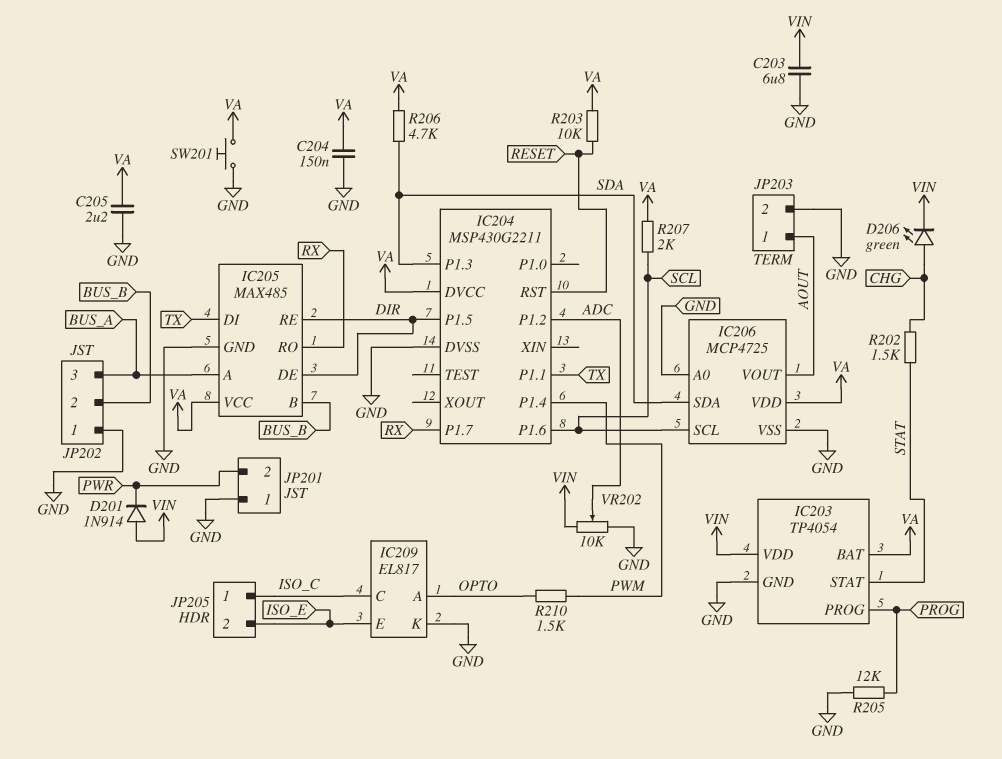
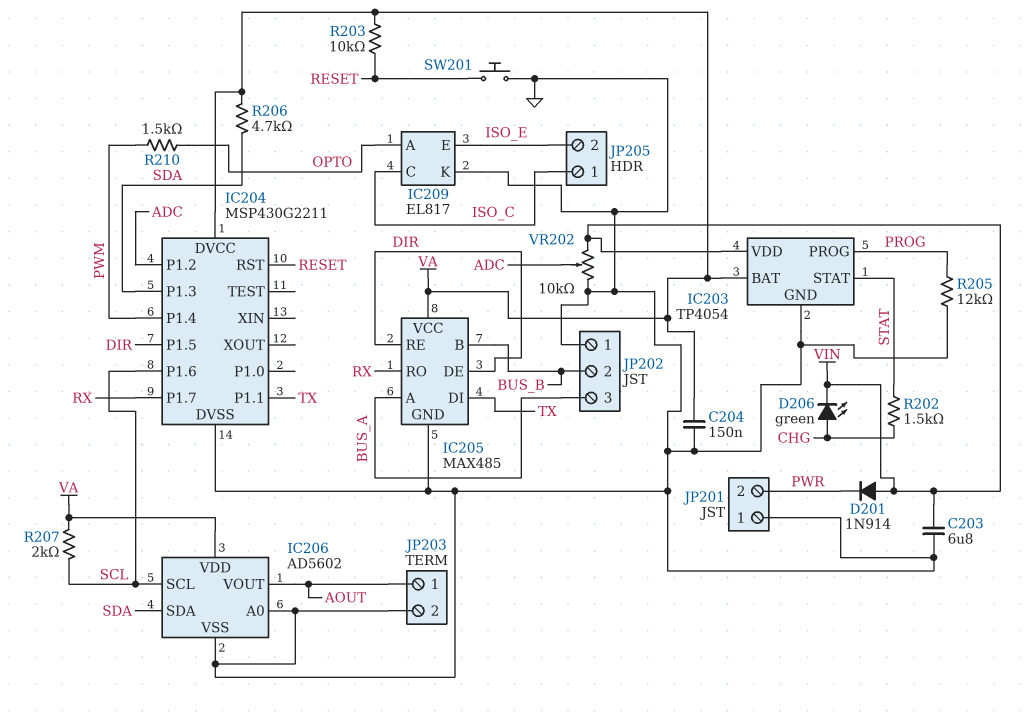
C205: 2.2uF (GND, VA) -> none
IC206: MCP4725 -> AD5602
SW201: button (GND, VA) -> button (GND, RESET)

